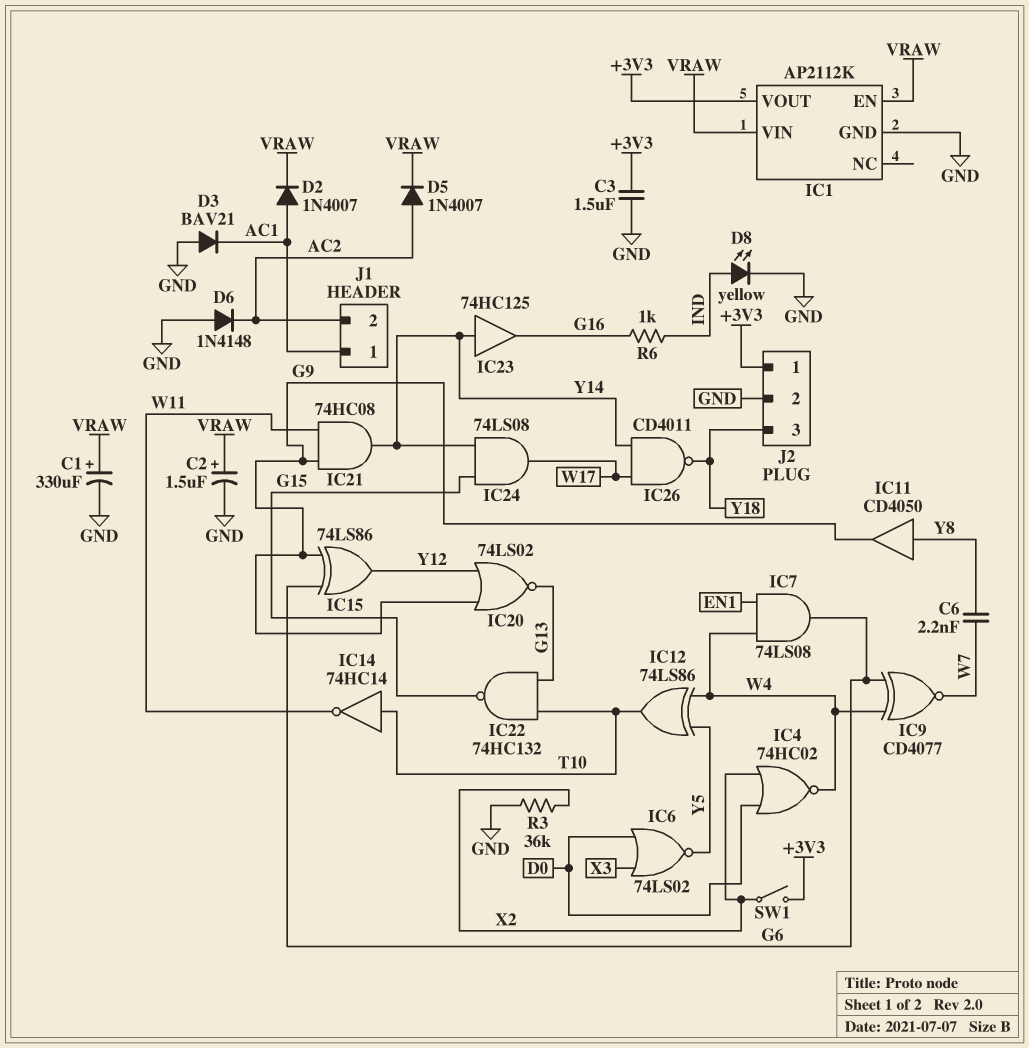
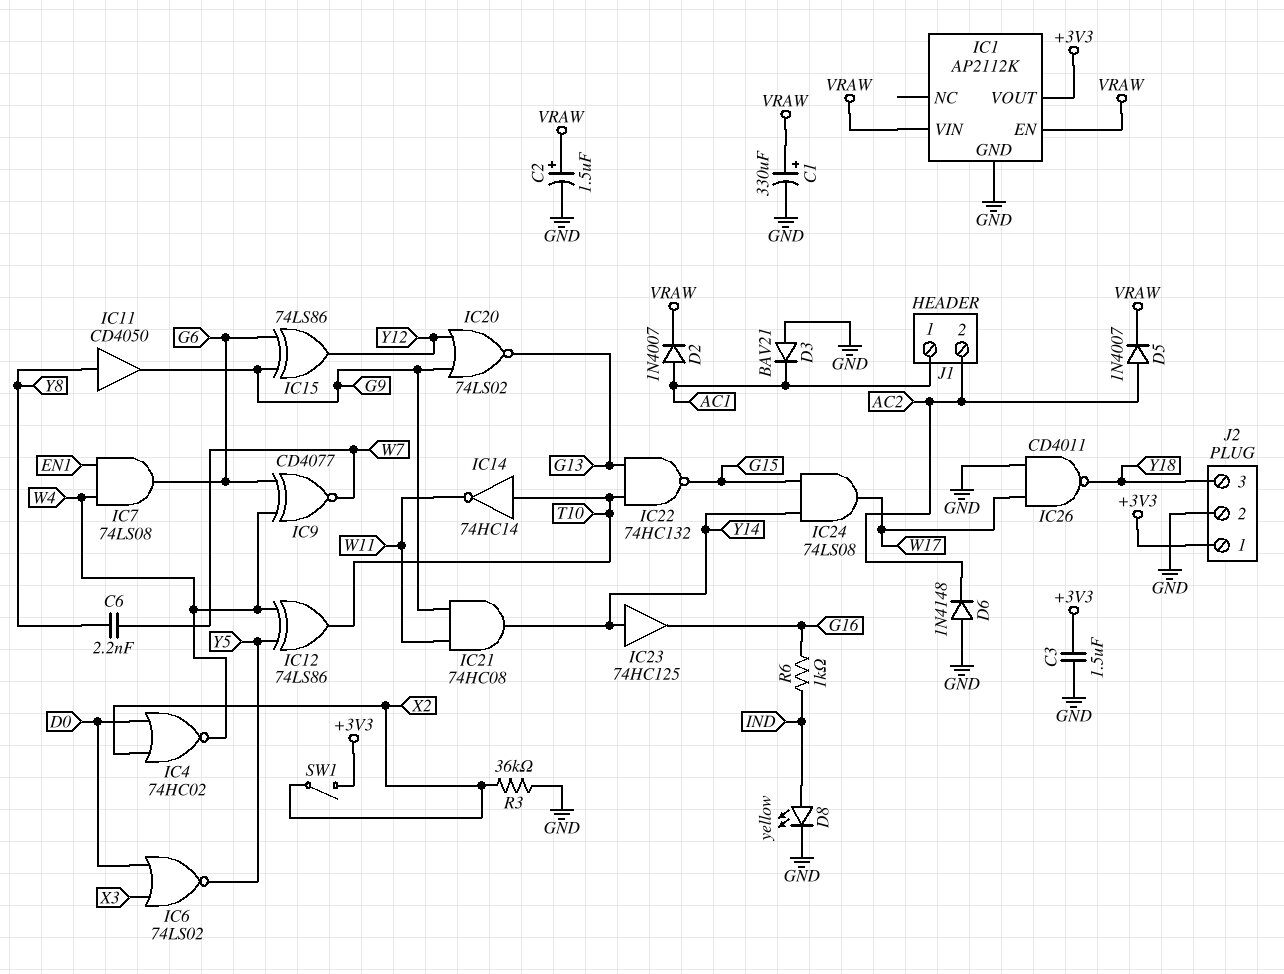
IC26: NAND CD4011 (in W17, in Y14, out Y18) -> NAND CD4011 (in GND, in W17, out Y18)

